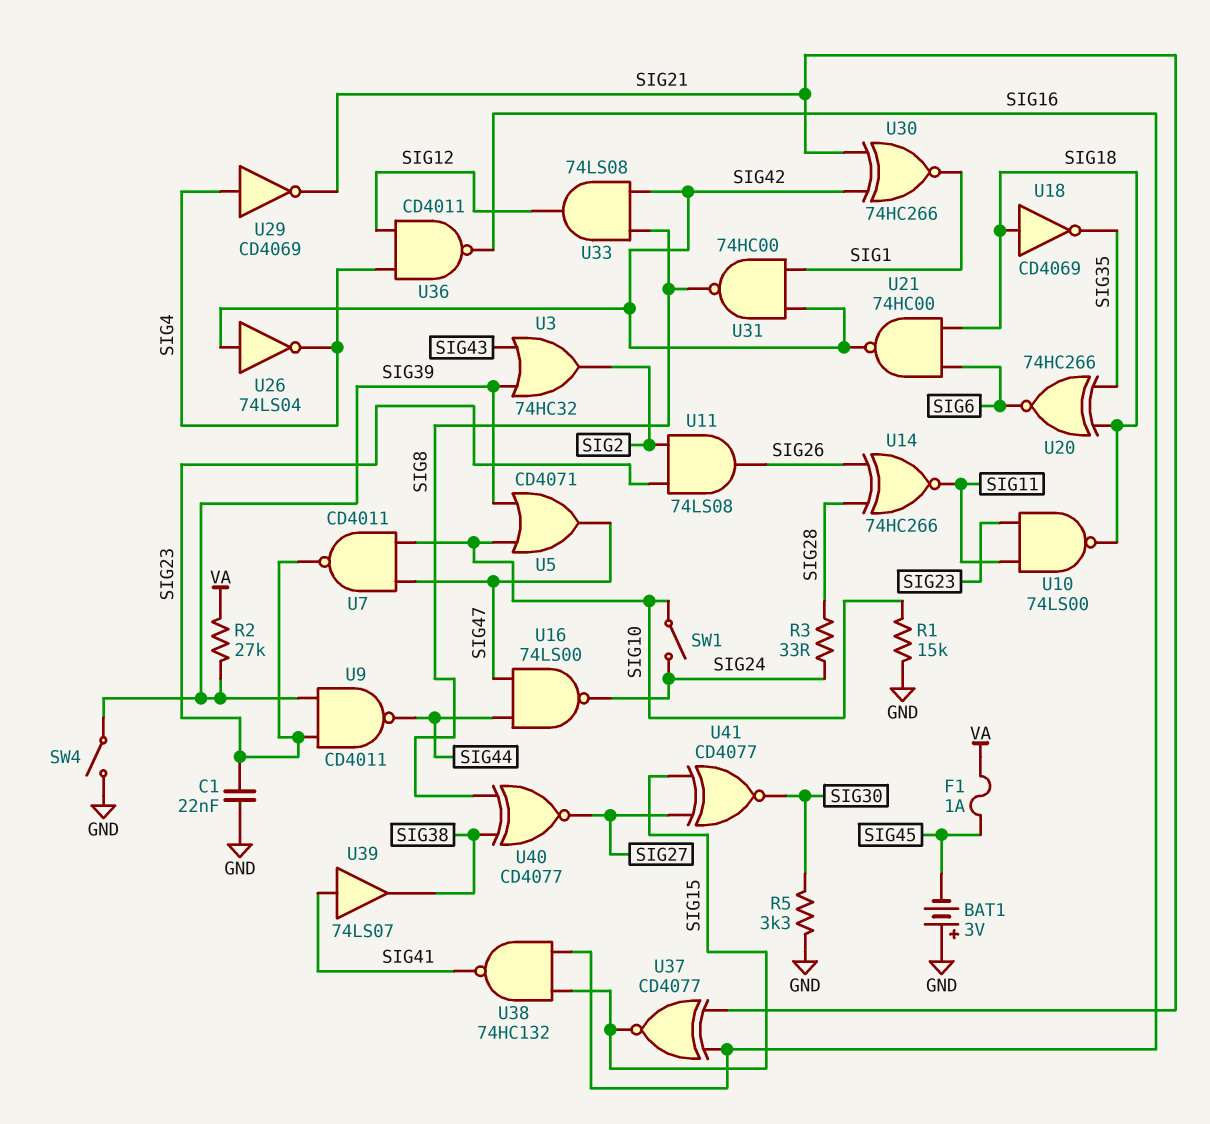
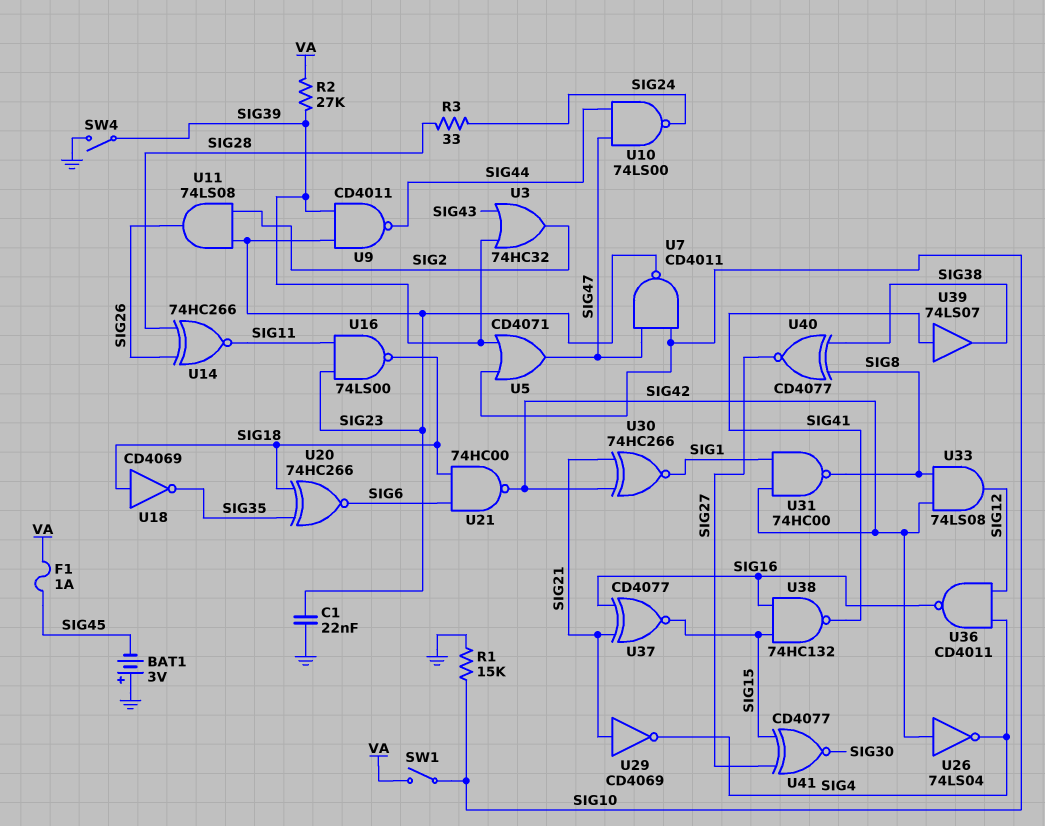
R5: 3.3k (GND, SIG30) -> none
SW1: switch (SIG10, SIG24) -> switch (SIG10, VA)
U10: NAND 74LS00 (in SIG11, in SIG23, out SIG18) -> NAND 74LS00 (in SIG44, in SIG47, out SIG24)
U16: NAND 74LS00 (in SIG44, in SIG47, out SIG24) -> NAND 74LS00 (in SIG11, in SIG23, out SIG18)
U29: NOT CD4069 (in SIG4, out SIG21) -> NOT CD4069 (in SIG21, out SIG4)

